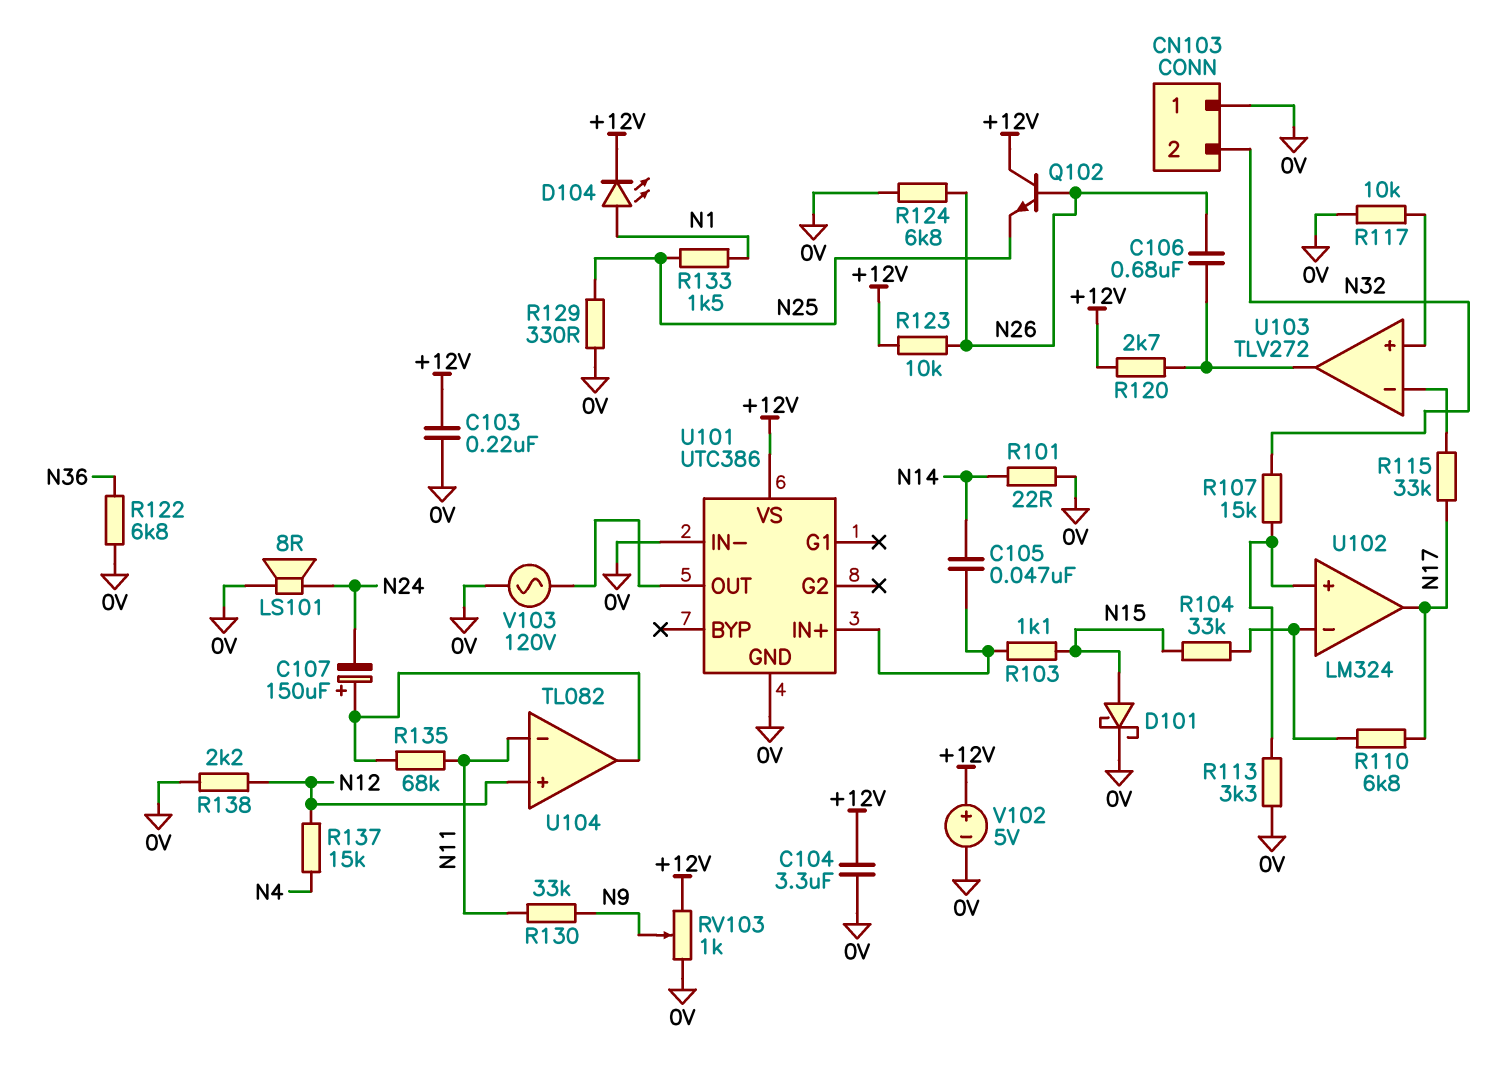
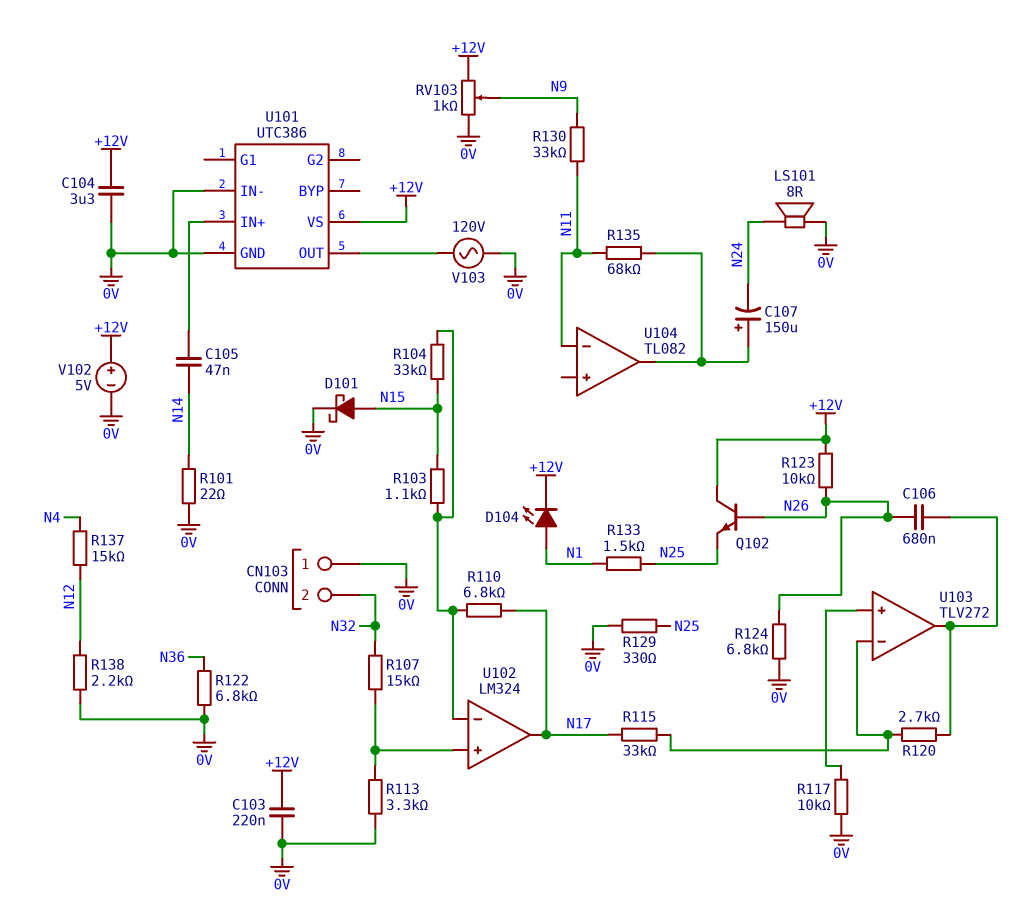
R103: 1.1k (N15, U101/IN+) -> 1.1k (N15, U102/in-)
R120: 2.7k (+12V, U103/out) -> 2.7k (U103/in-, U103/out)
U104 pin in+: N12 -> none

